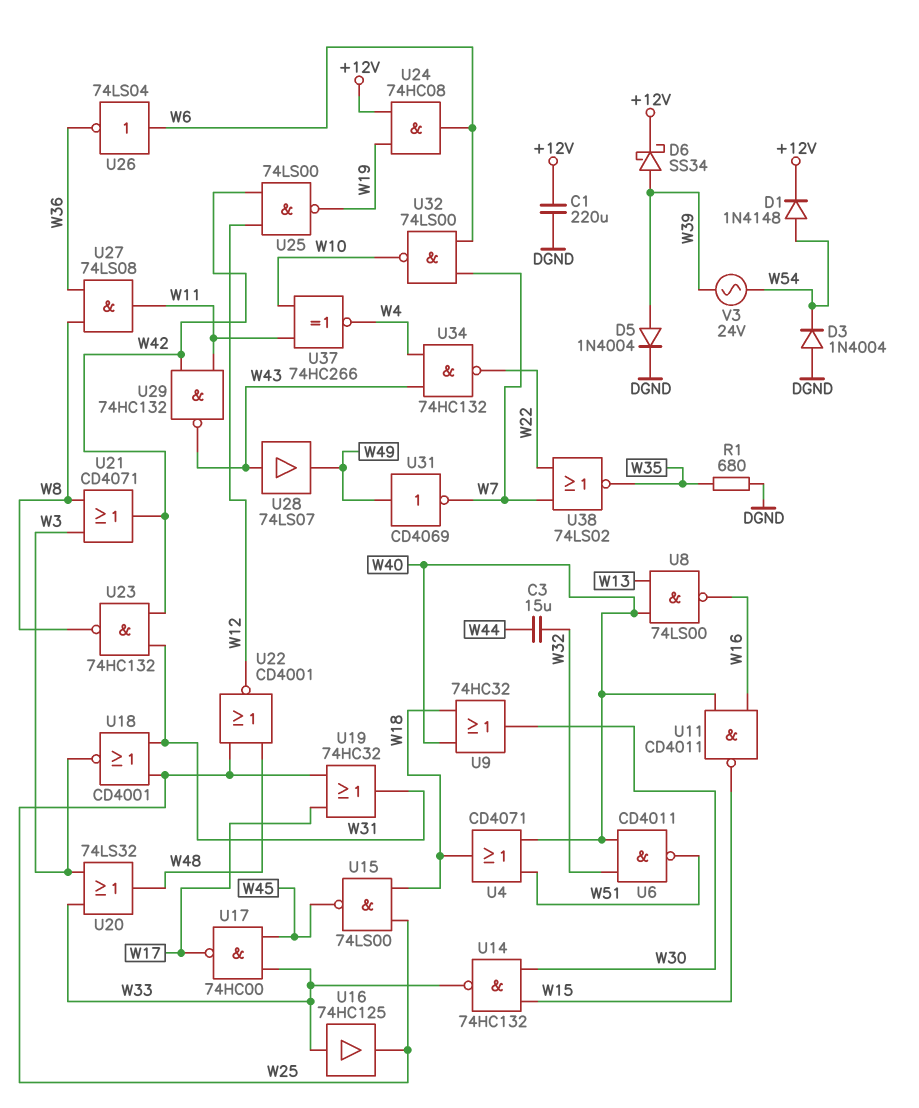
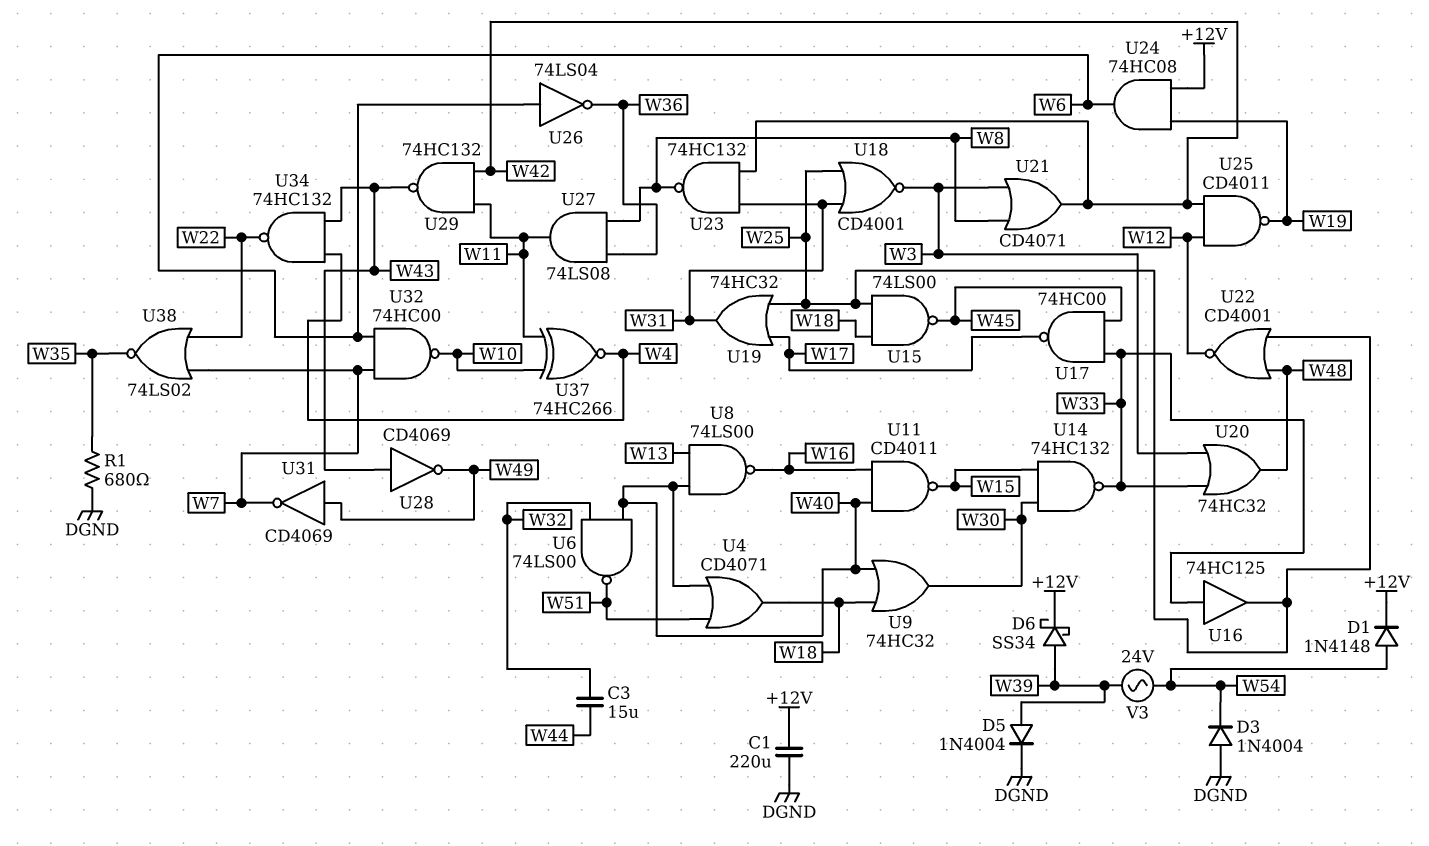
U6: NAND CD4011 (in W32, in W40, out W51) -> NAND 74LS00 (in W32, in W40, out W51)
U20: OR 74LS32 (in W3, in W33, out W48) -> OR 74HC32 (in W3, in W33, out W48)
U25: NAND 74LS00 (in W12, in W42, out W19) -> NAND CD4011 (in W12, in W42, out W19)
U28: buffer 74LS07 (in W43, out W49) -> NOT CD4069 (in W43, out W49)
U32: NAND 74LS00 (in W6, in W7, out W10) -> NAND 74HC00 (in W6, in W7, out W10)

